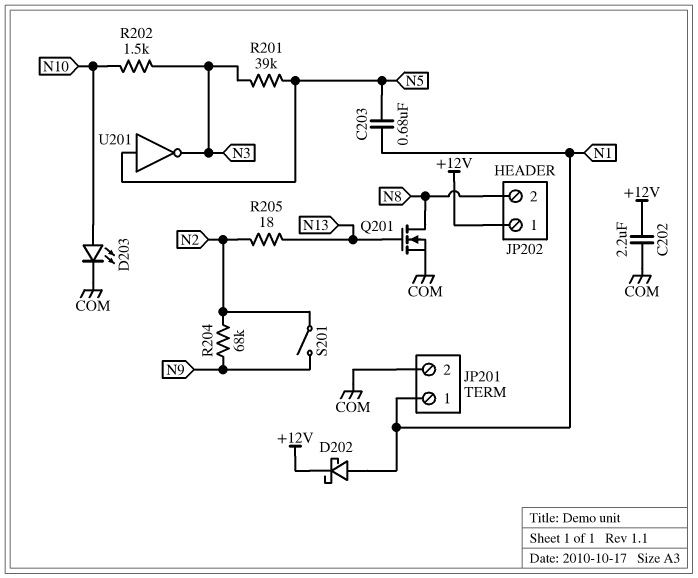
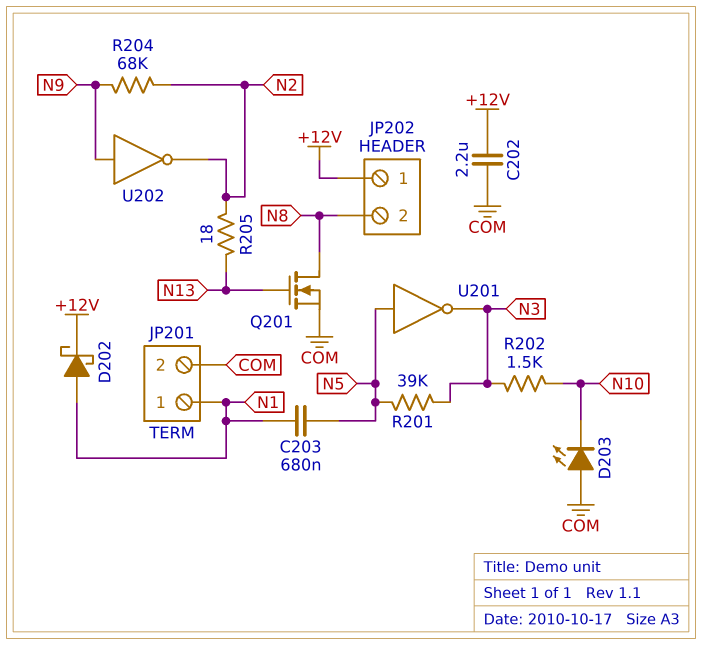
D203: LED (A N10, K COM) -> LED (A COM, K N10)
S201: switch (N2, N9) -> none
U202: none -> NOT (in N9, out N2)

